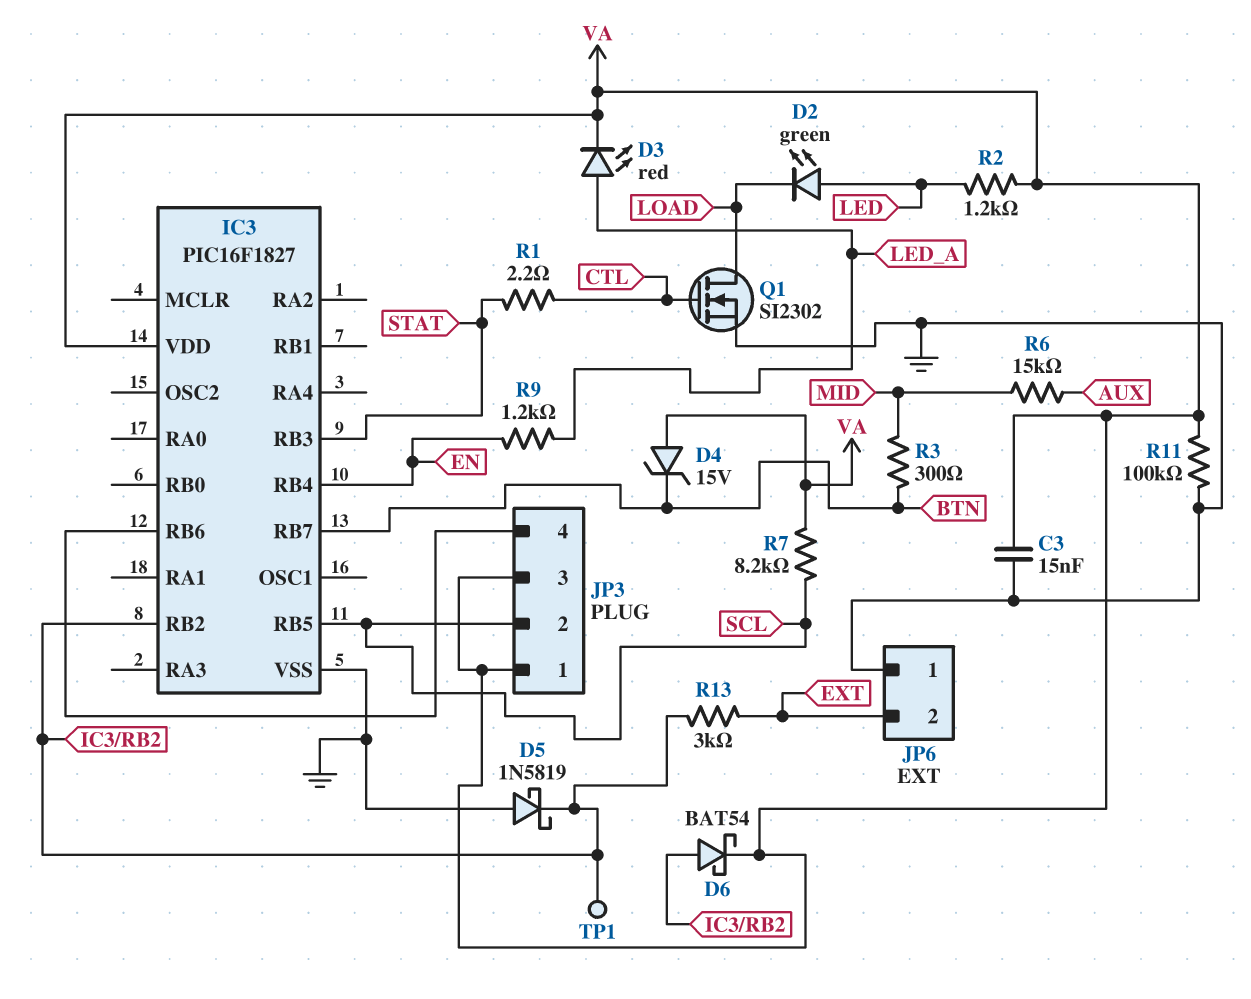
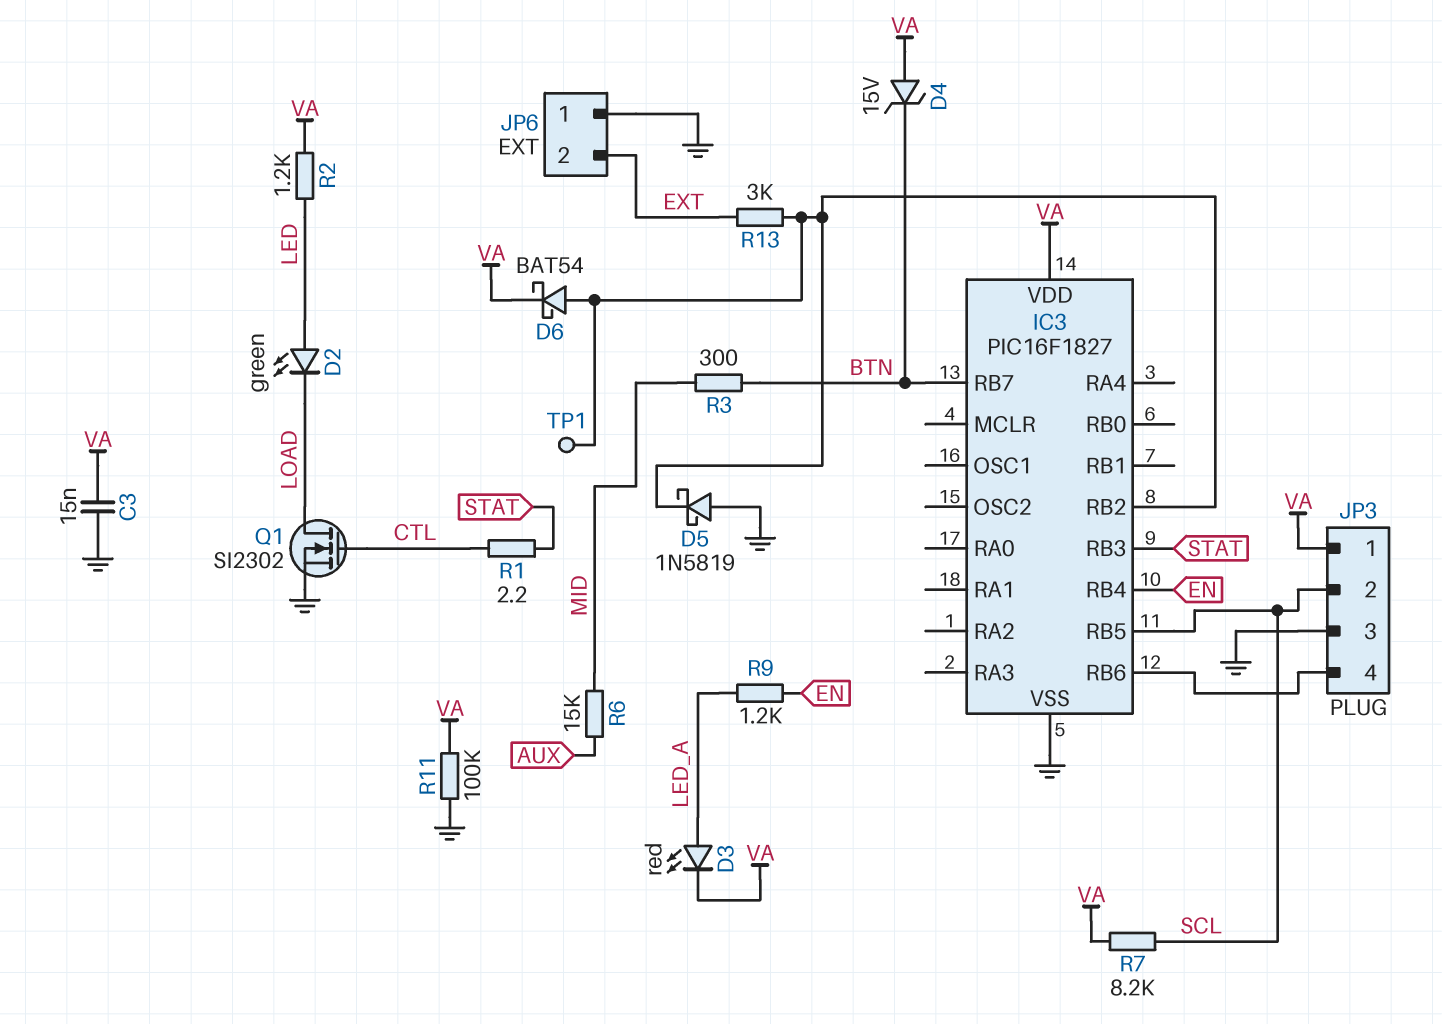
JP3 pin 3: VA -> GND

